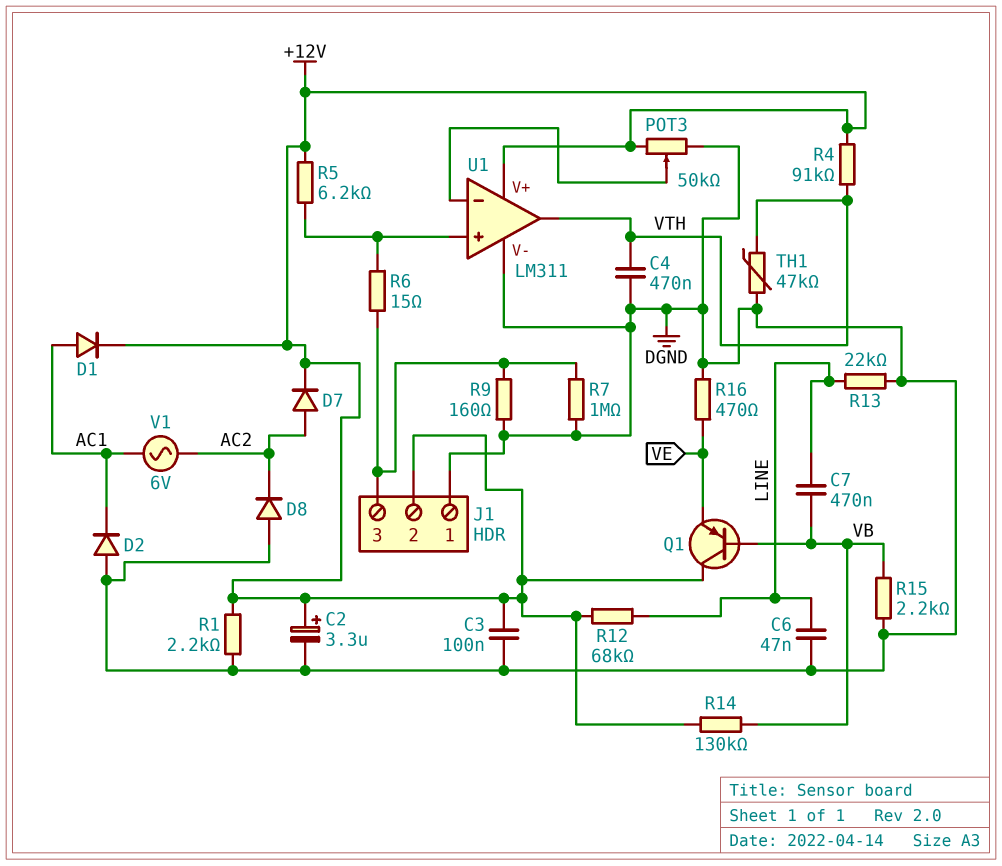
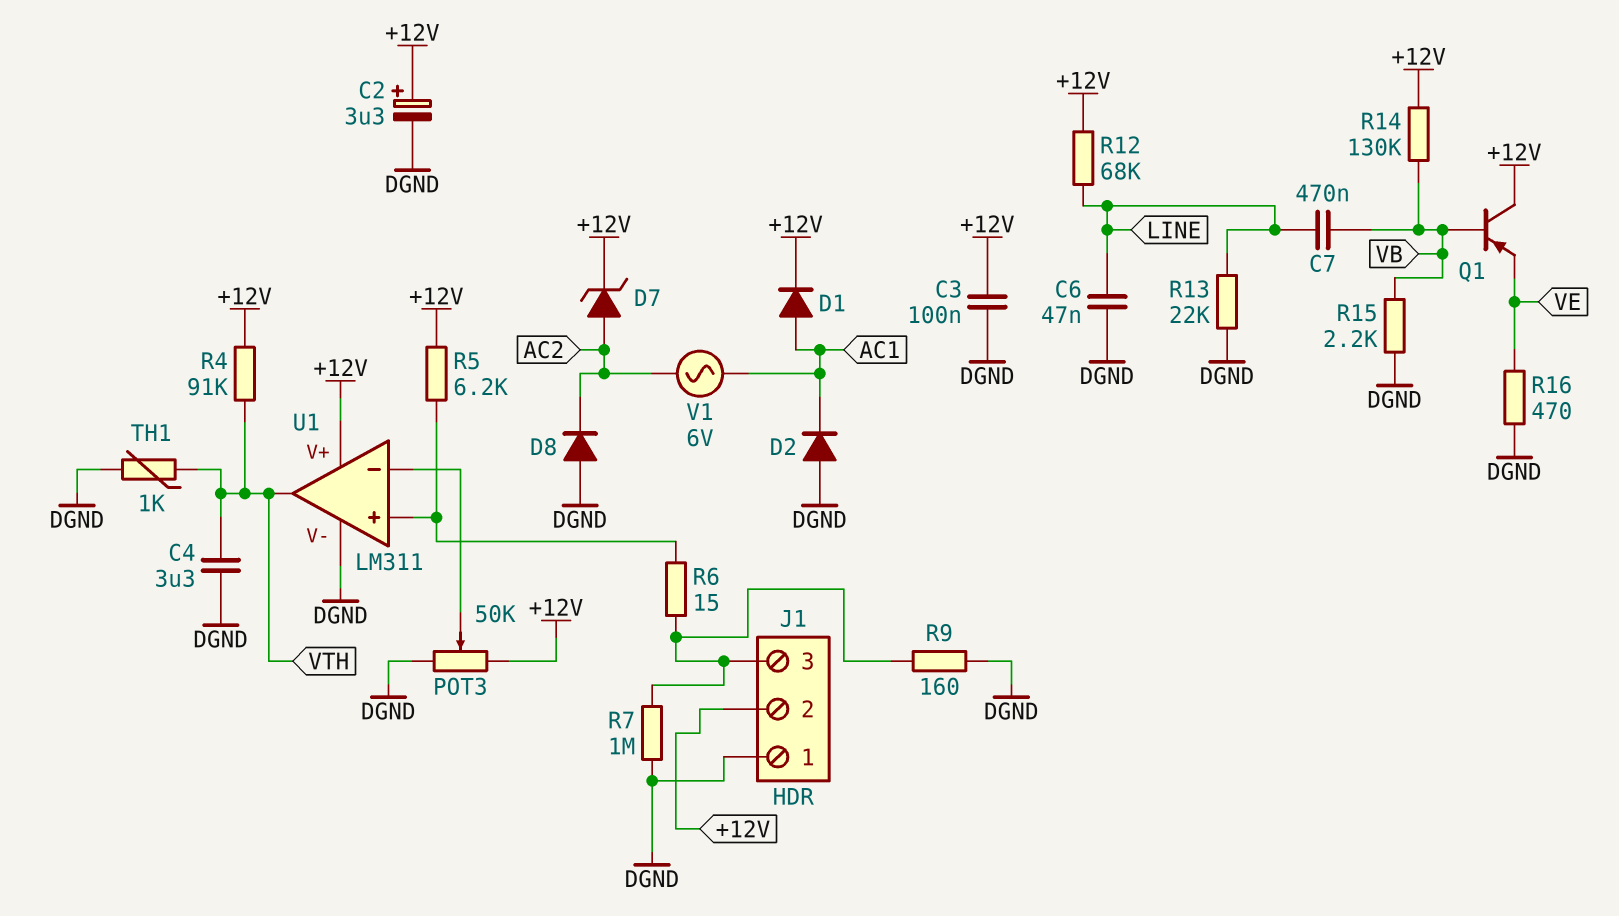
C4: 470nF (DGND, VTH) -> 3.3uF (DGND, VTH)
D7: diode (A AC2, K +12V) -> zener (A AC2, K +12V)
R1: 2.2k (+12V, DGND) -> none
TH1: 47k (DGND, VTH) -> 1k (DGND, VTH)

